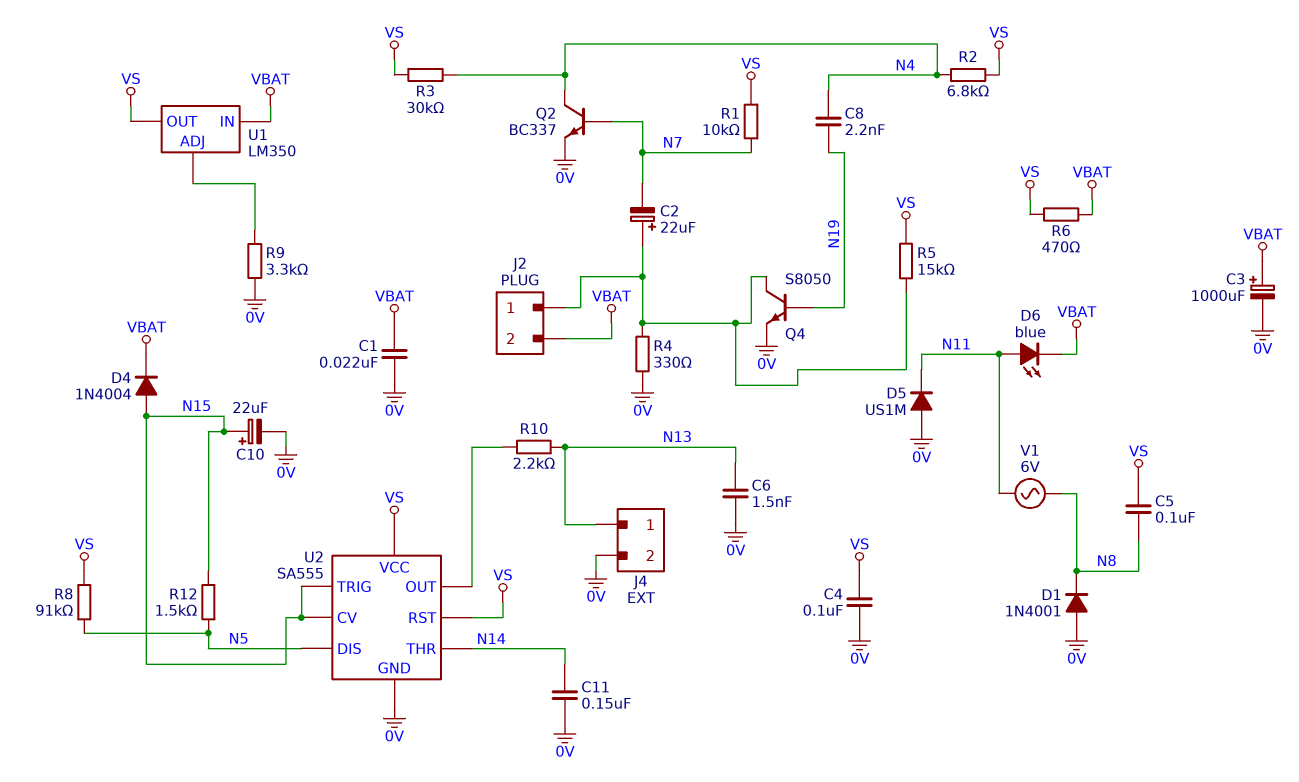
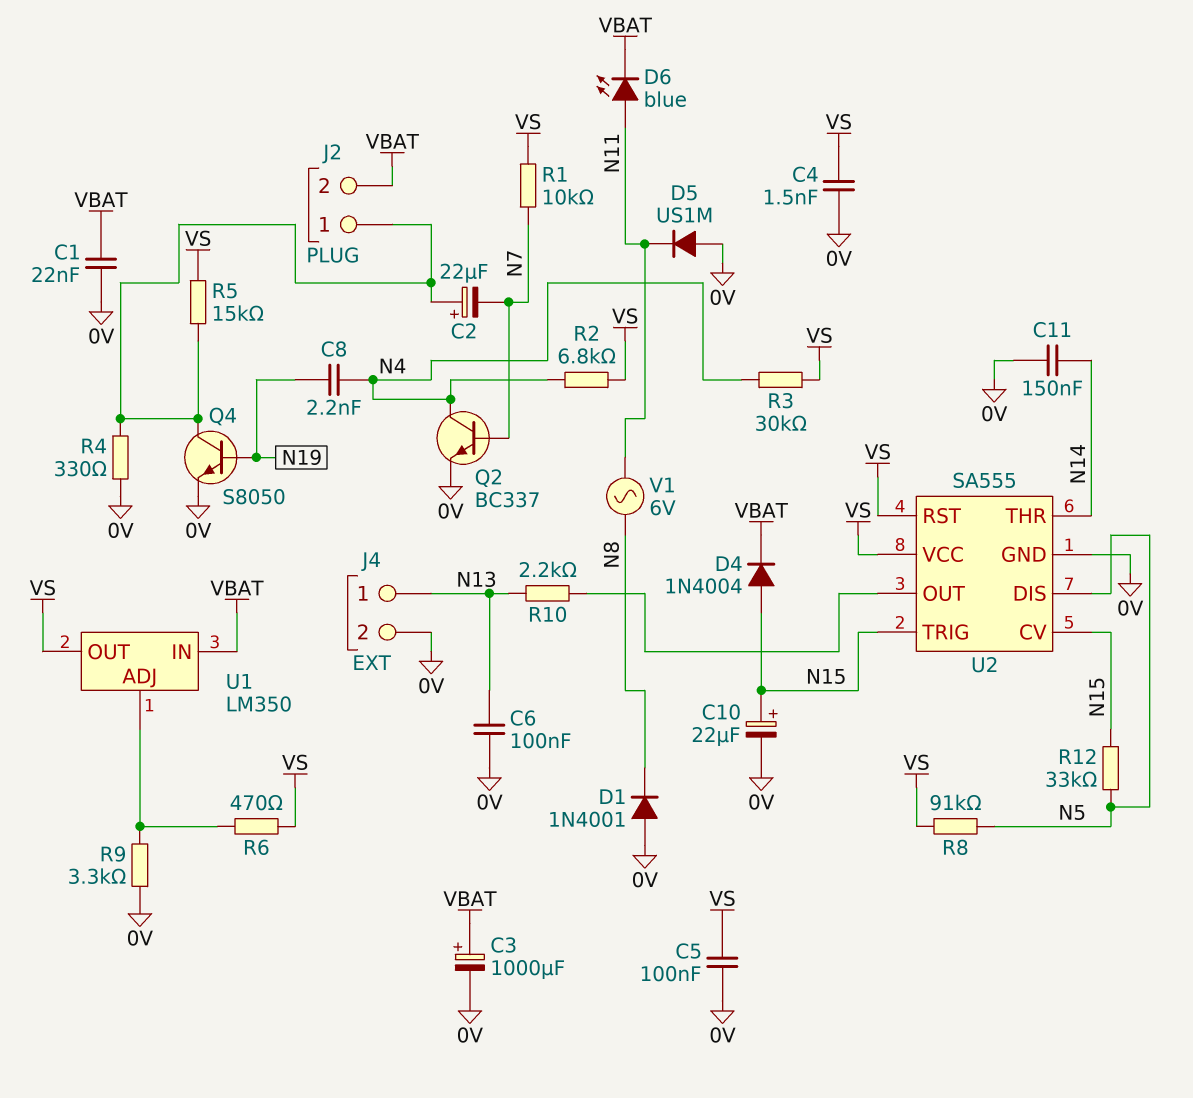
C4: 100nF (0V, VS) -> 1.5nF (0V, VS)
C5: 100nF (N8, VS) -> 100nF (0V, VS)
C6: 1.5nF (0V, N13) -> 100nF (0V, N13)
R6: 470 (VBAT, VS) -> 470 (U1/ADJ, VS)
R12: 1.5k (N5, N15) -> 33k (N5, N15)

